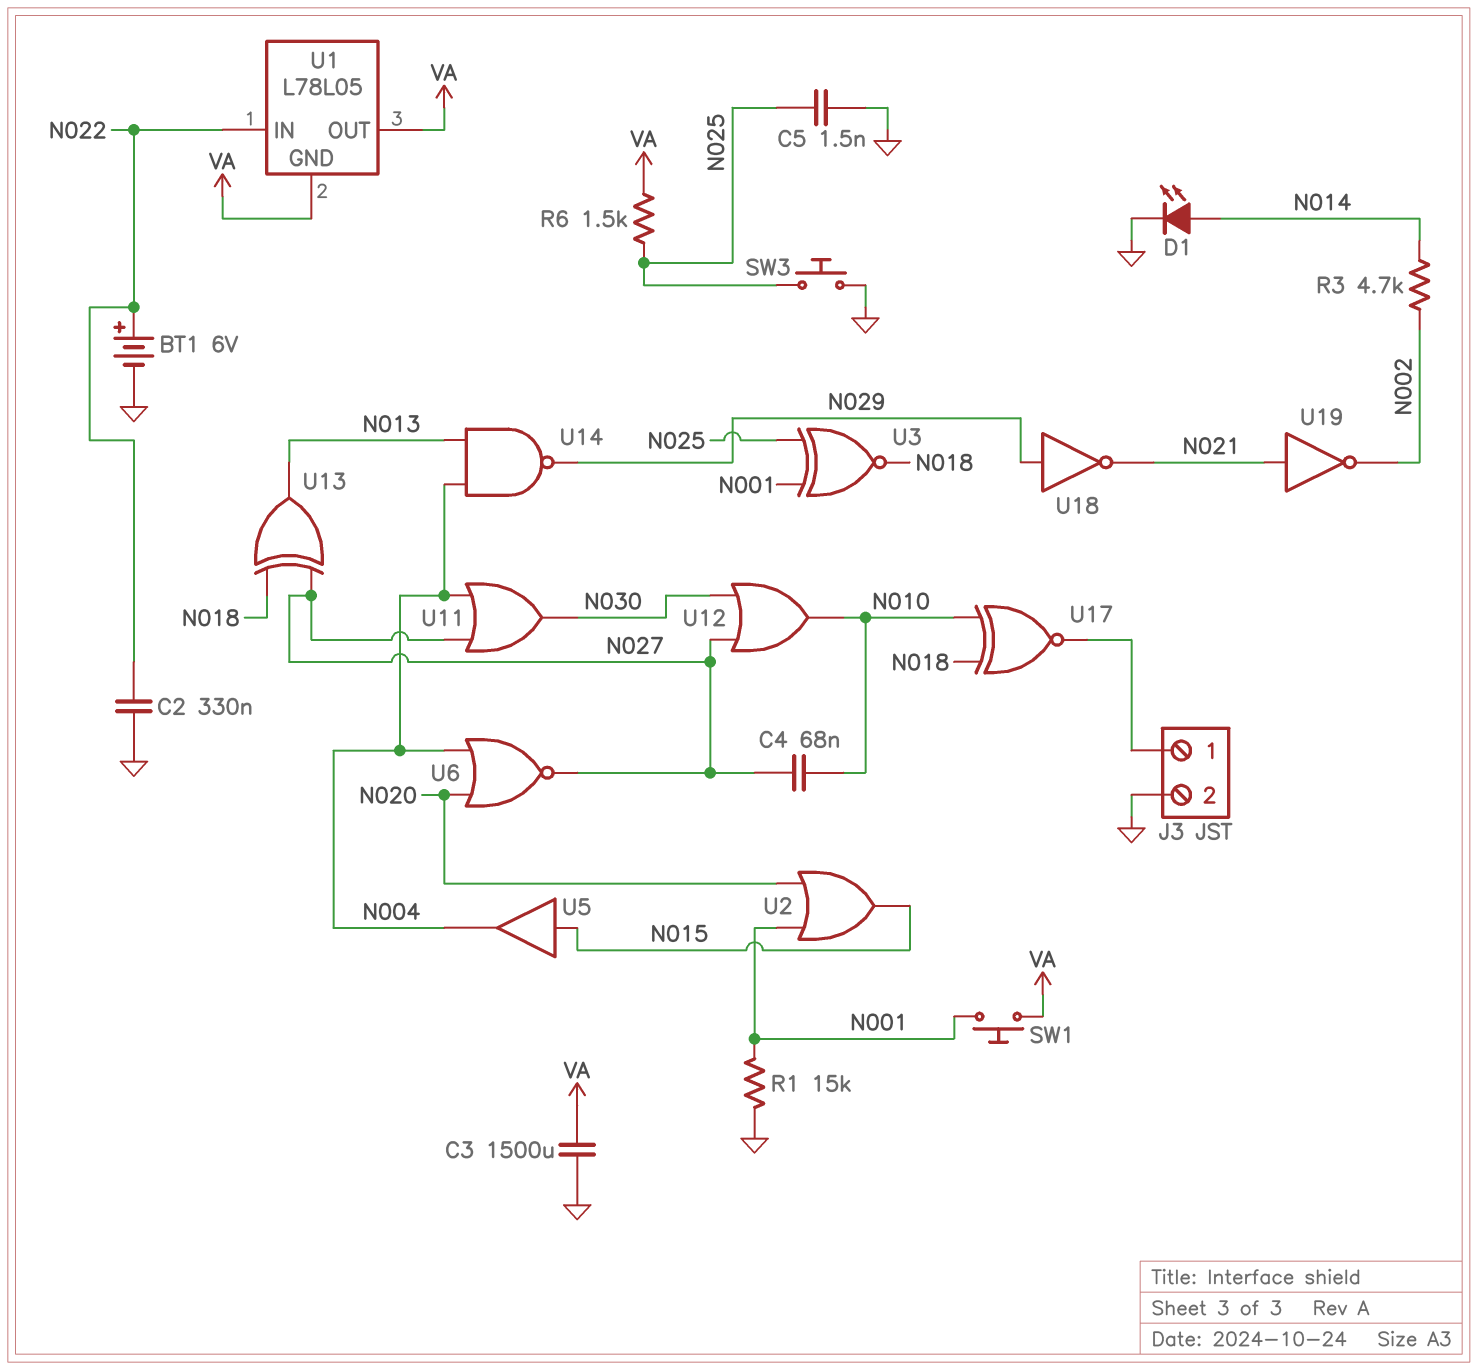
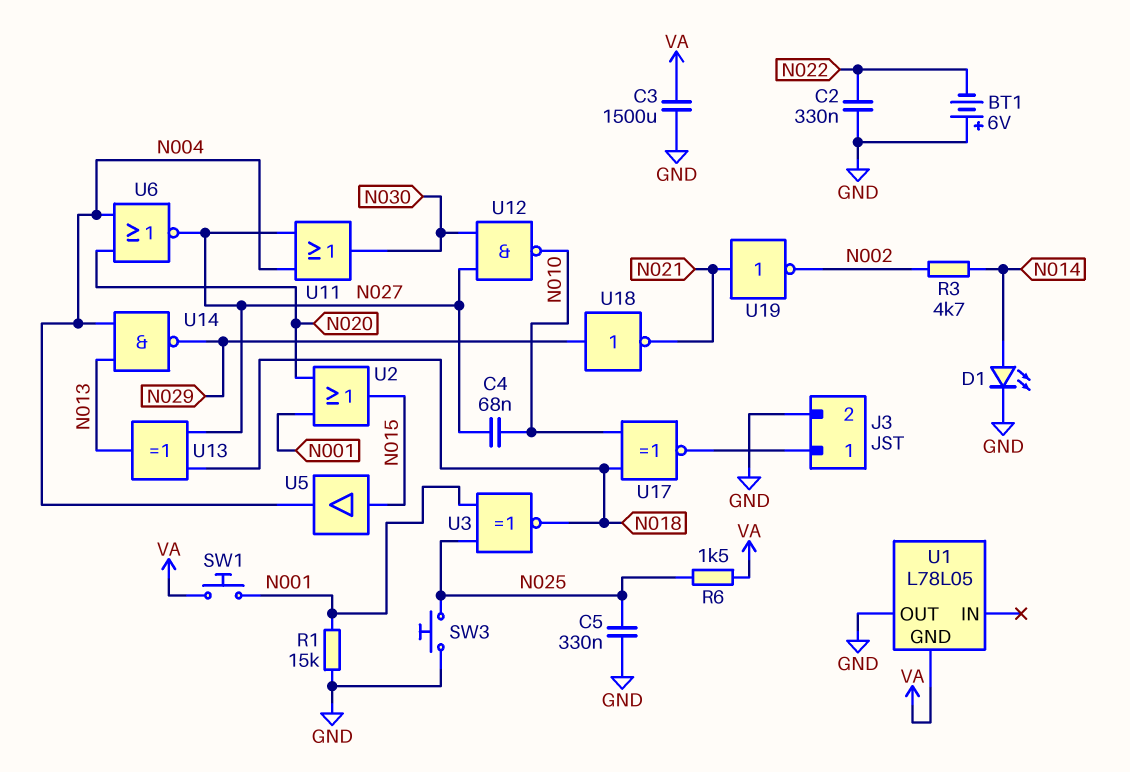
BT1: 6V (plus N022, minus GND) -> 6V (plus GND, minus N022)
C5: 1.5nF (GND, N025) -> 330nF (GND, N025)
U1 pin IN: N022 -> none
U1 pin OUT: VA -> GND
U12: OR (in N027, in N030, out N010) -> NAND (in N027, in N030, out N010)

